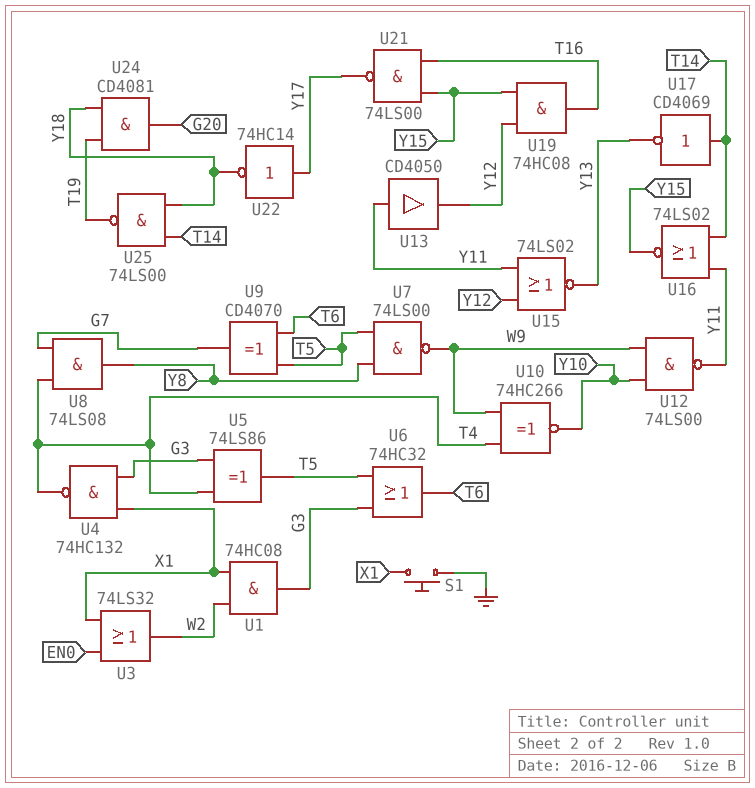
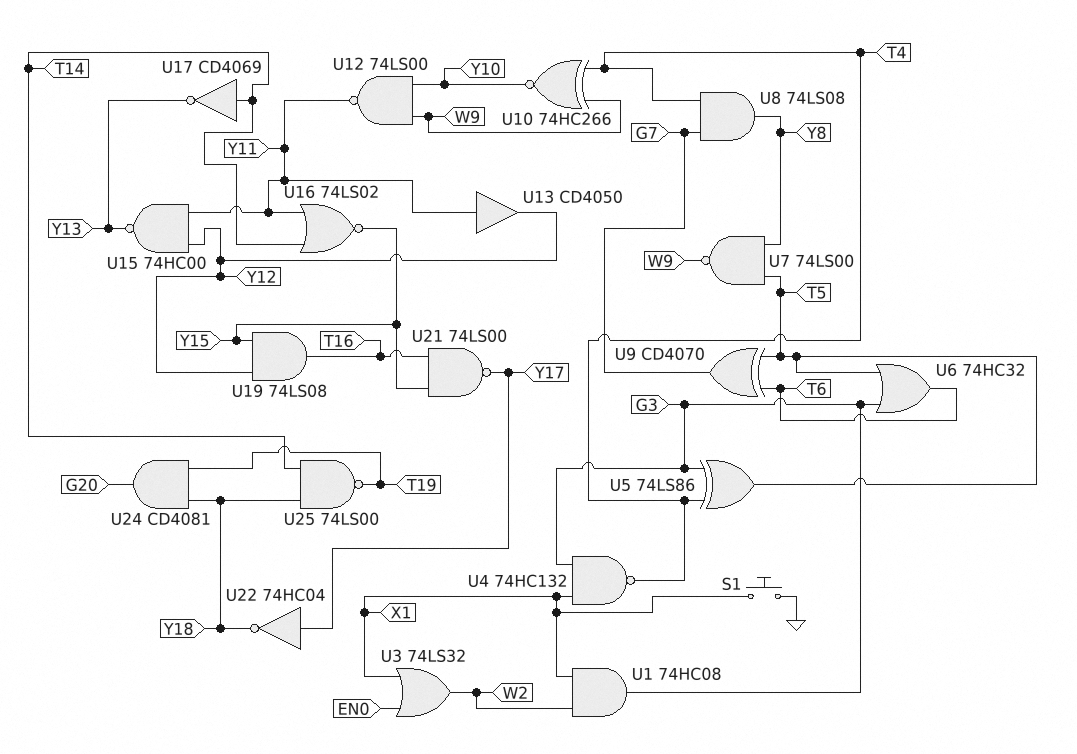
U15: NOR 74LS02 (in Y11, in Y12, out Y13) -> NAND 74HC00 (in Y11, in Y12, out Y13)
U19: AND 74HC08 (in Y12, in Y15, out T16) -> AND 74LS08 (in Y12, in Y15, out T16)
U22: NOT 74HC14 (in Y17, out Y18) -> NOT 74HC04 (in Y17, out Y18)

